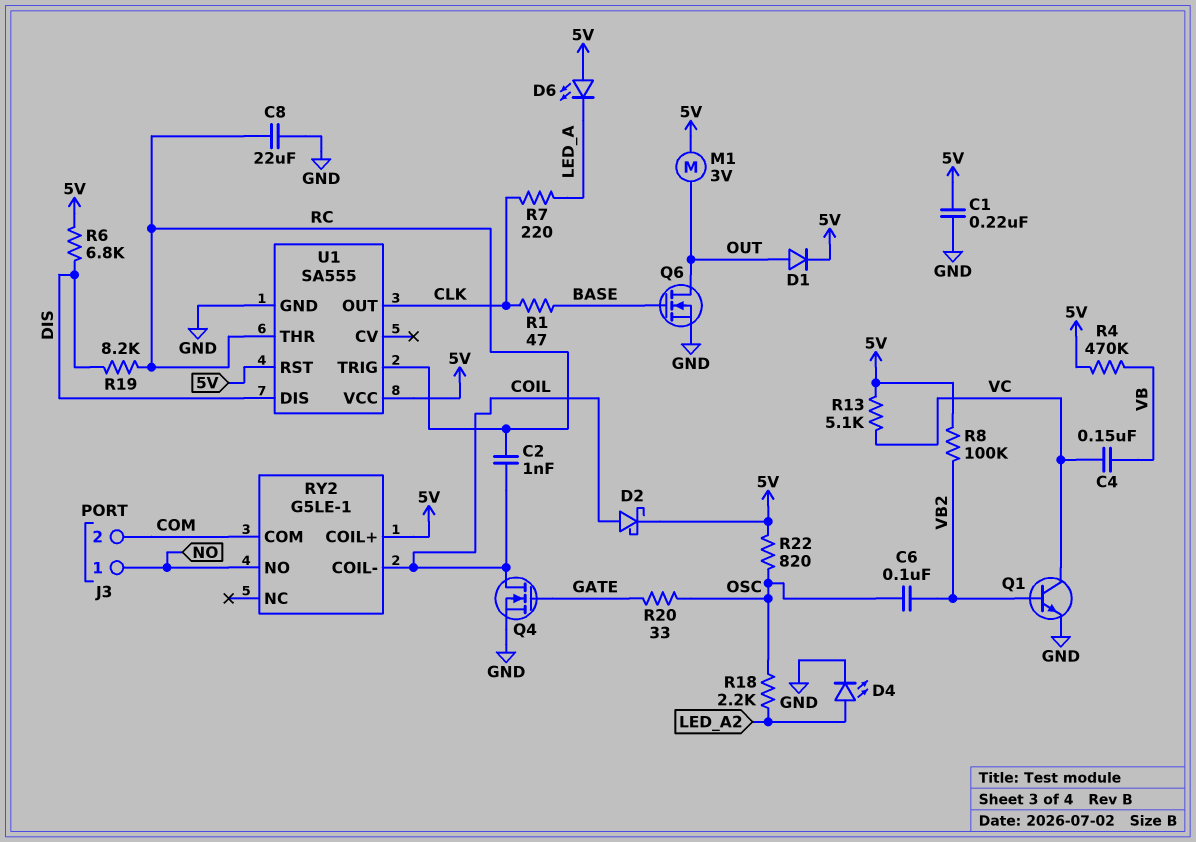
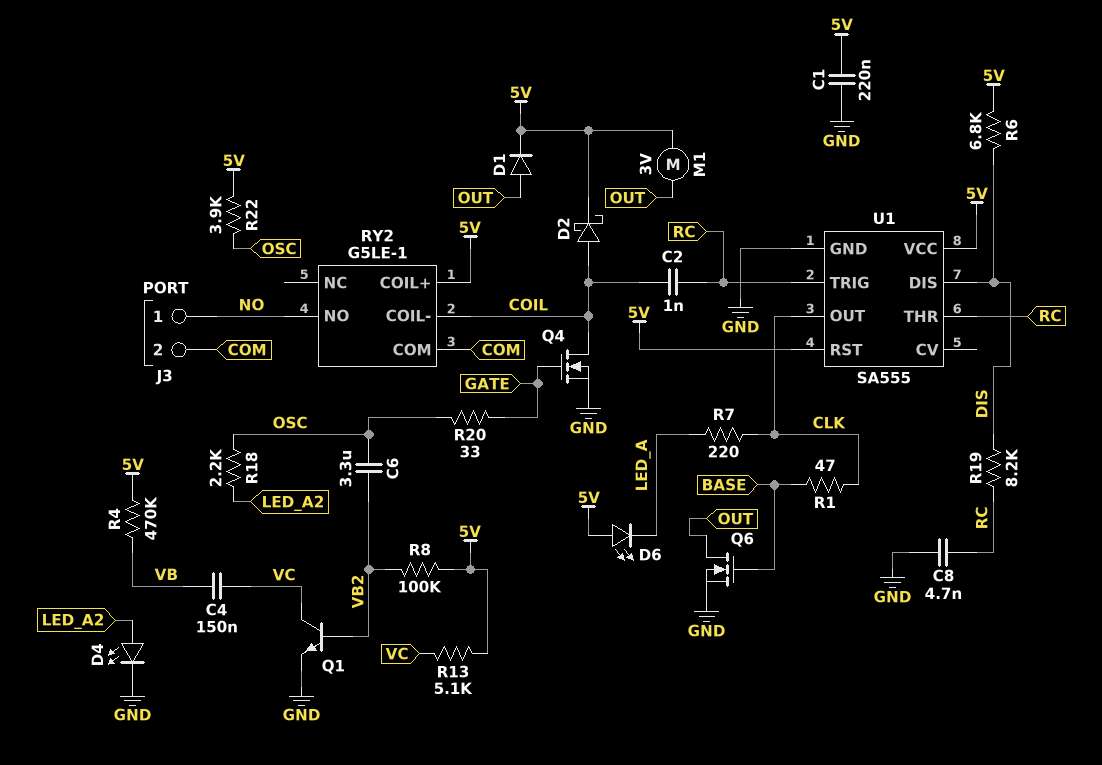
C6: 100nF (OSC, VB2) -> 3.3uF (OSC, VB2)
C8: 22uF (GND, RC) -> 4.7nF (GND, RC)
R22: 820 (5V, OSC) -> 3.9k (5V, OSC)

